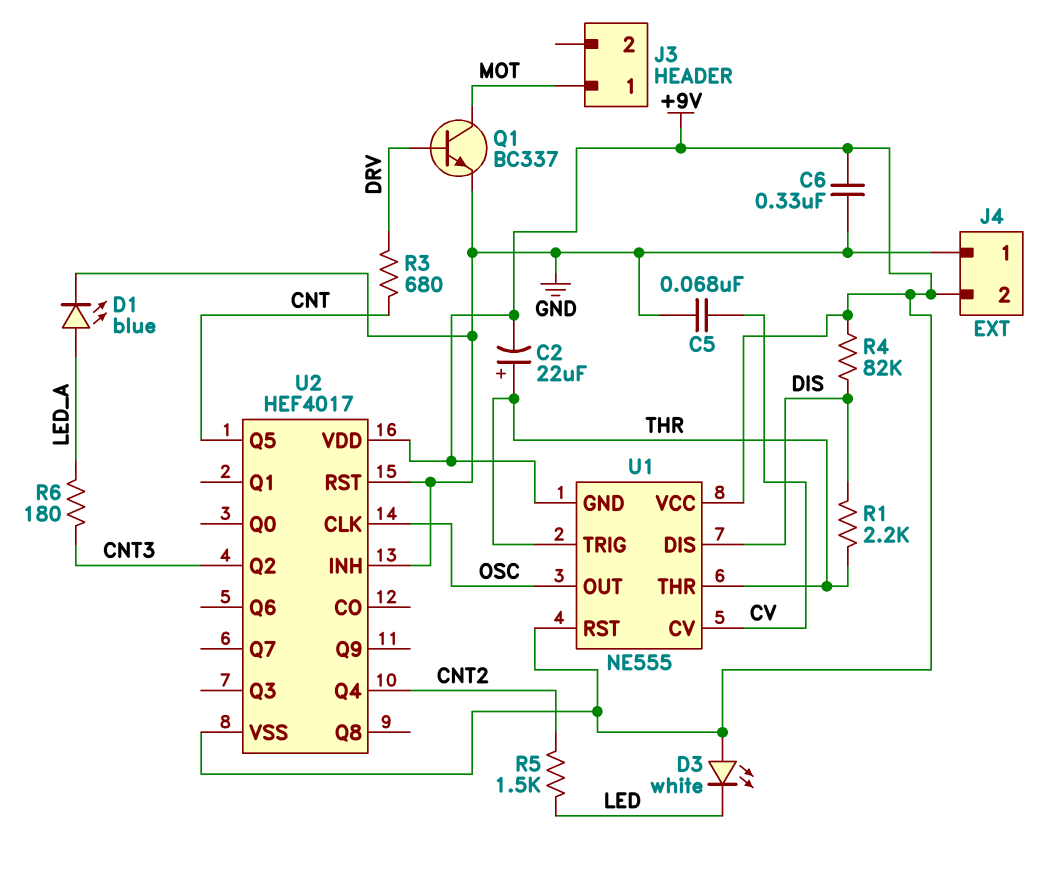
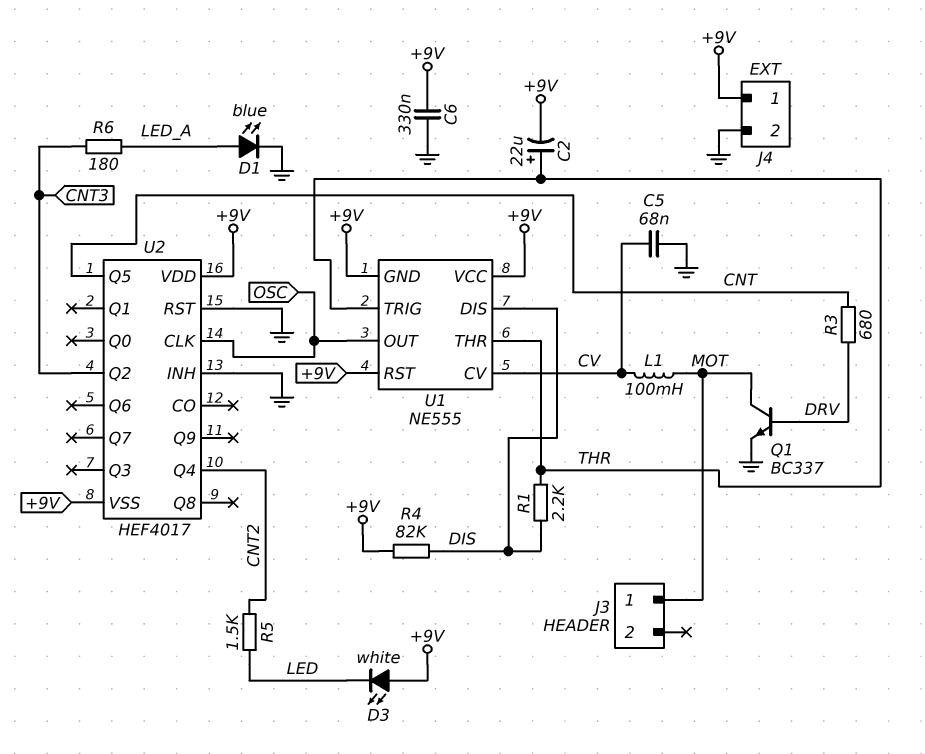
J4 pin 1: GND -> +9V
J4 pin 2: +9V -> GND
L1: none -> 100mH (CV, MOT)

